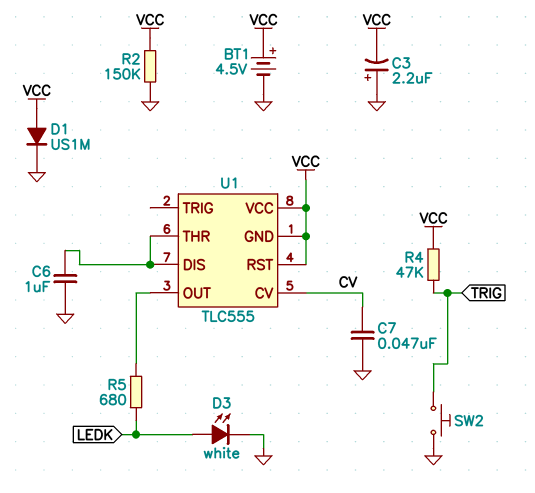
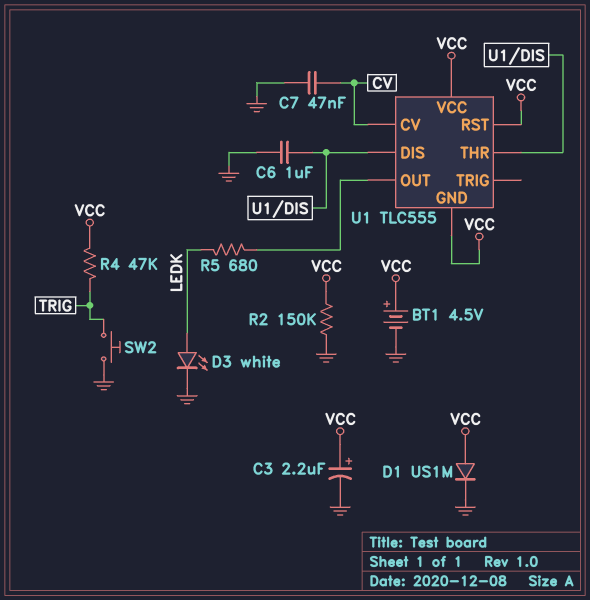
C3: 2.2uF (plus GND, minus VCC) -> 2.2uF (plus VCC, minus GND)

